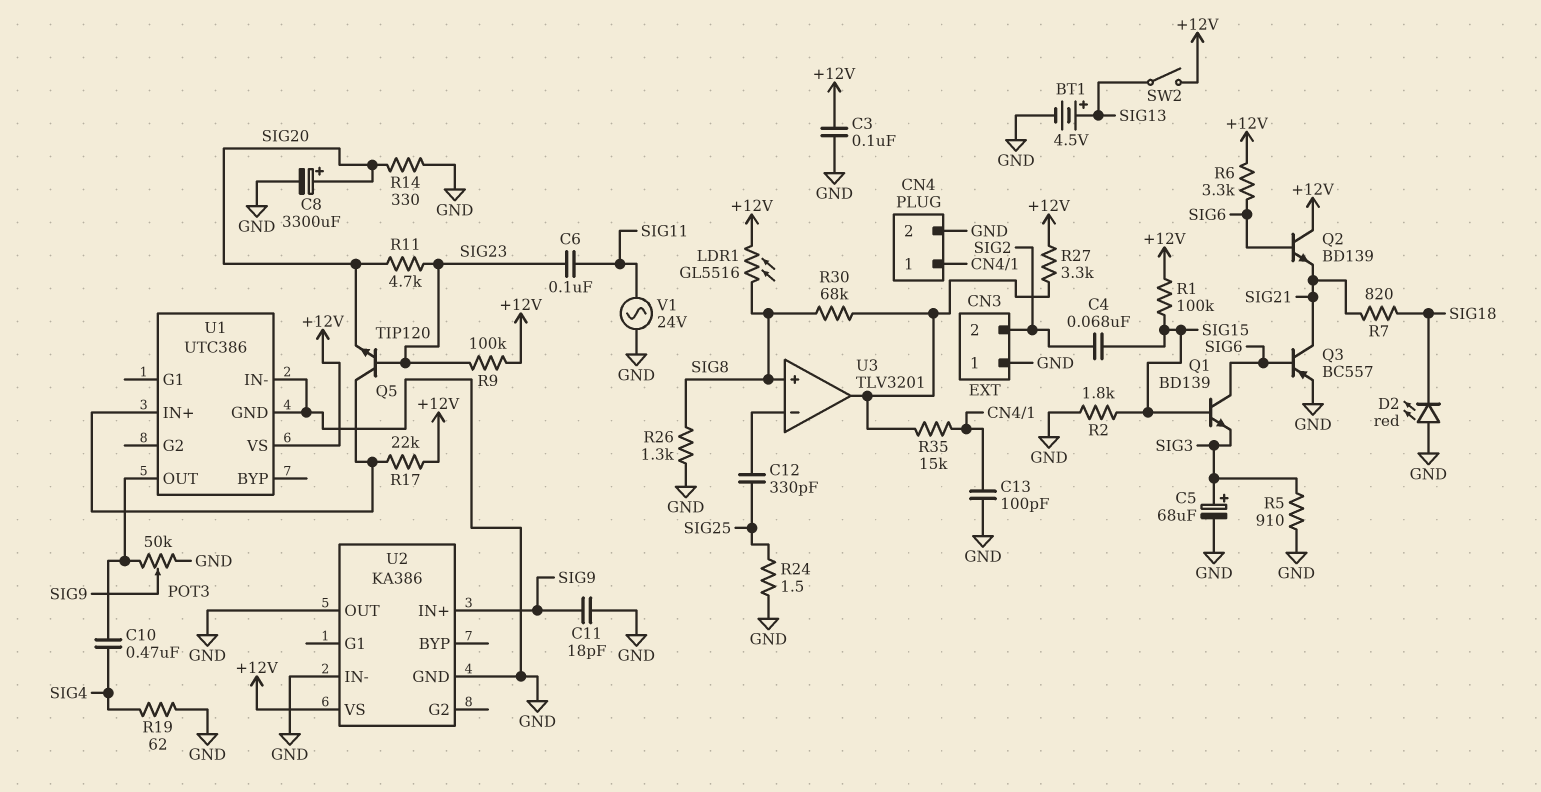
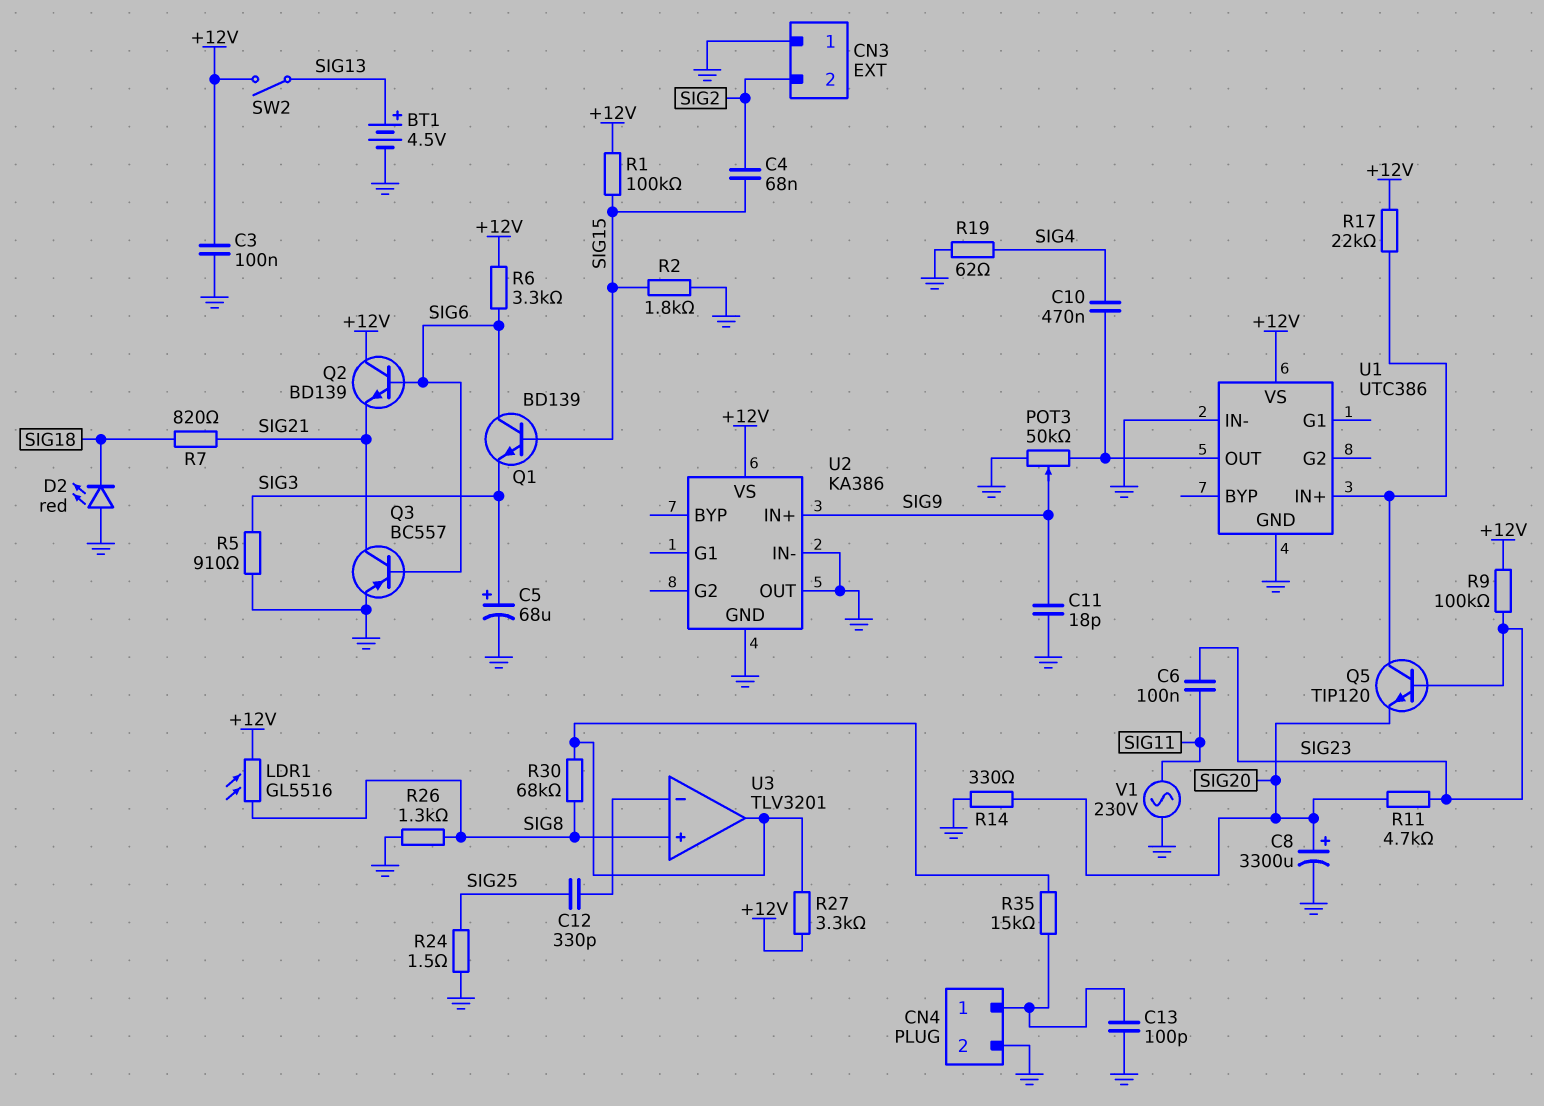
V1: AC 24V (GND, SIG11) -> AC 230V (GND, SIG11)

